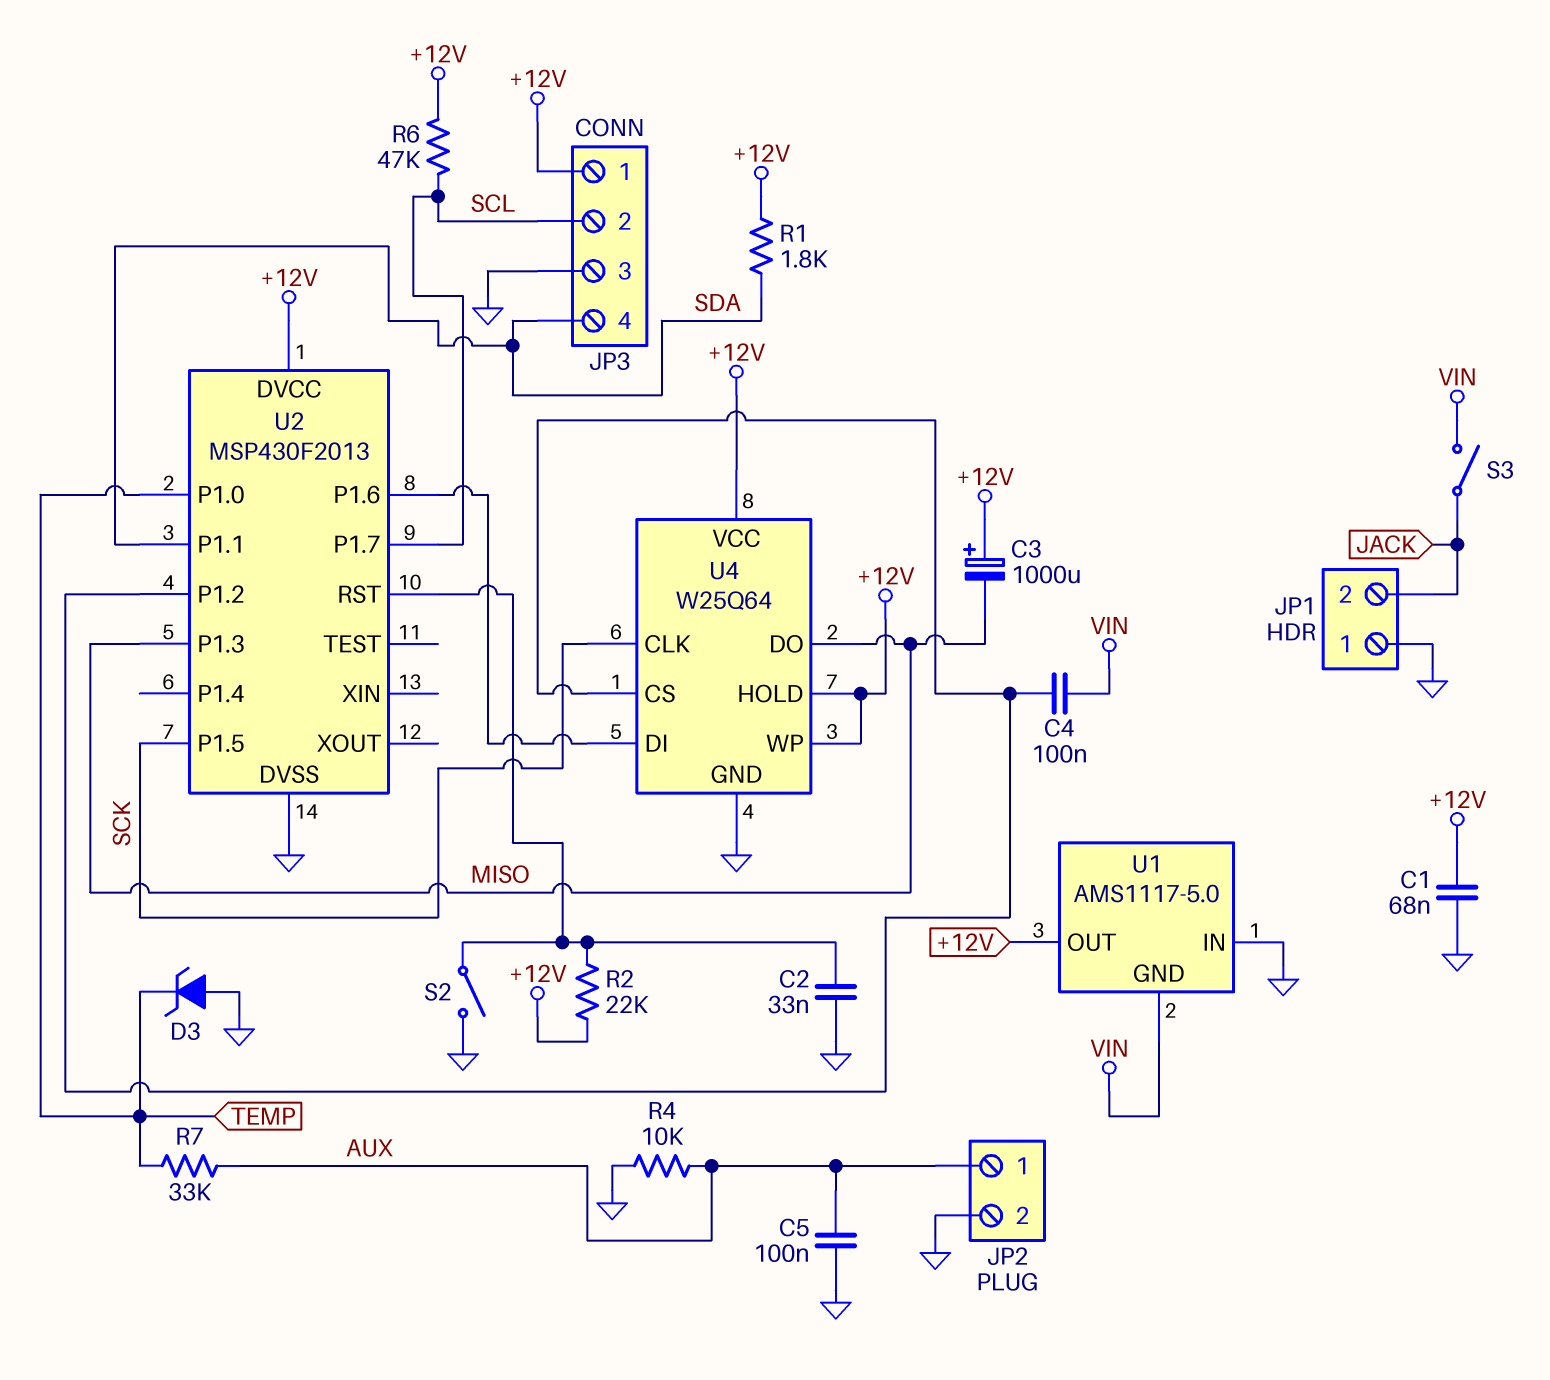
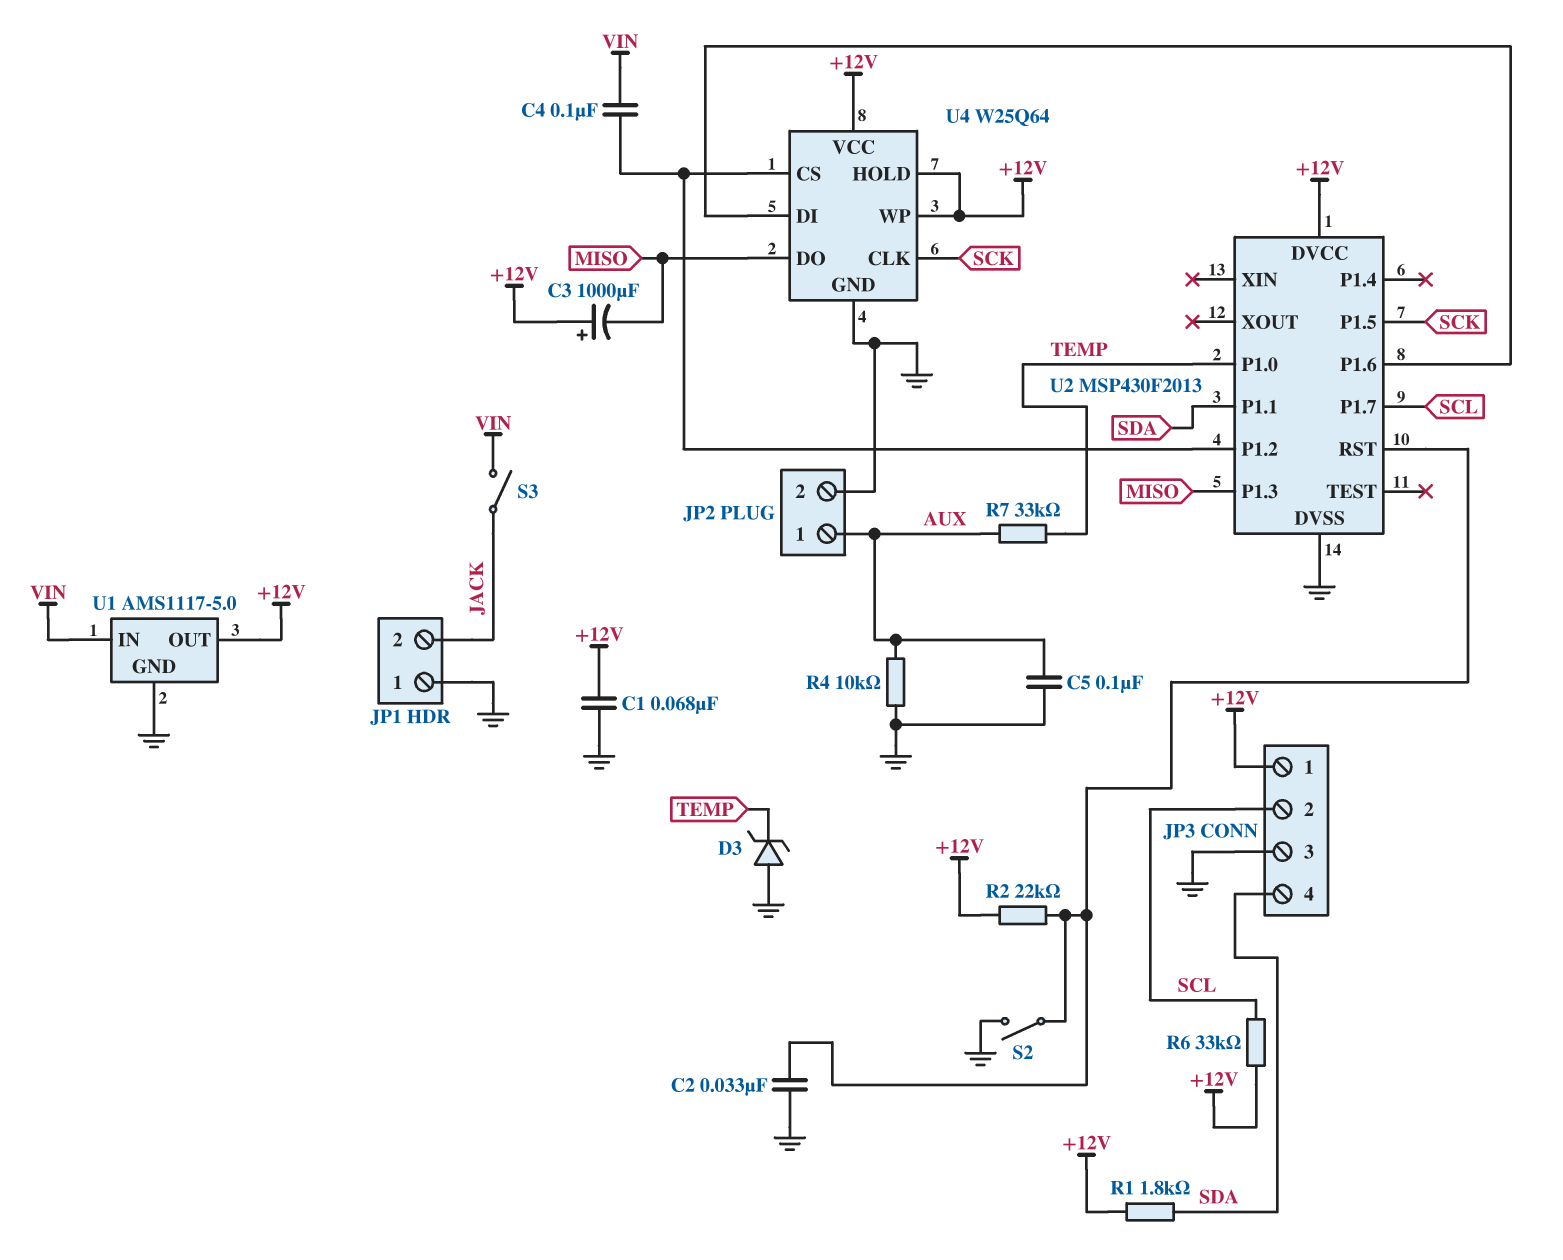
R6: 47k (+12V, SCL) -> 33k (+12V, SCL)
U1 pin GND: VIN -> GND
U1 pin IN: GND -> VIN

